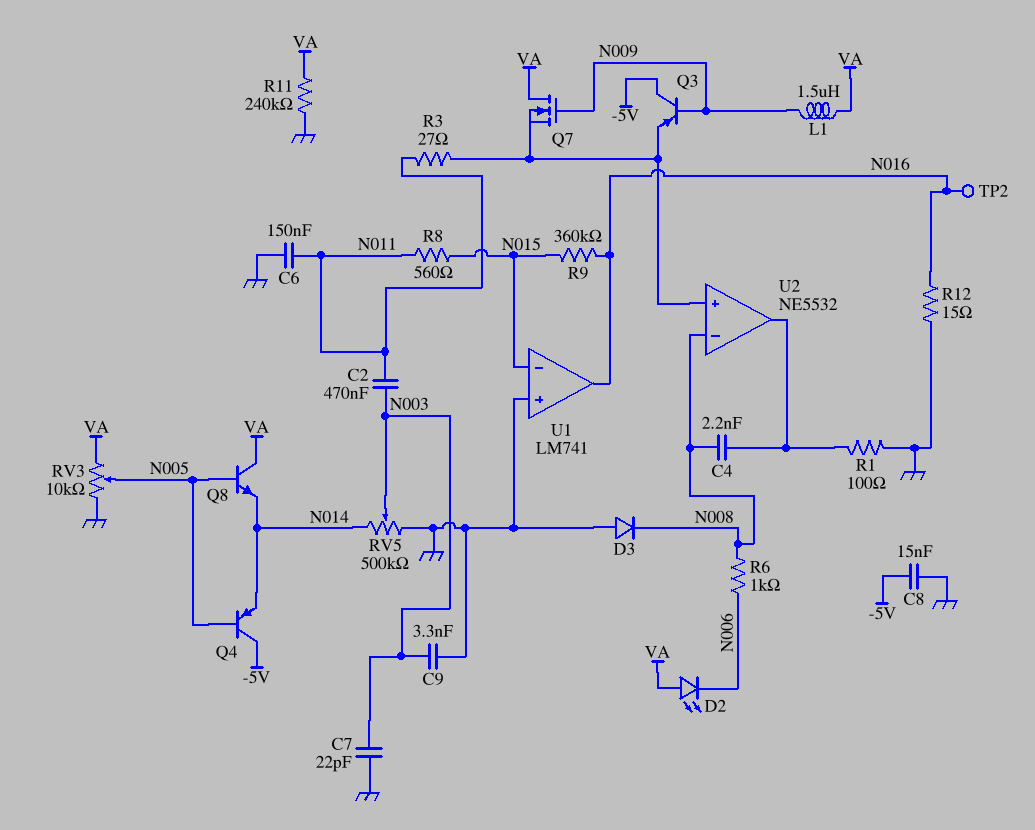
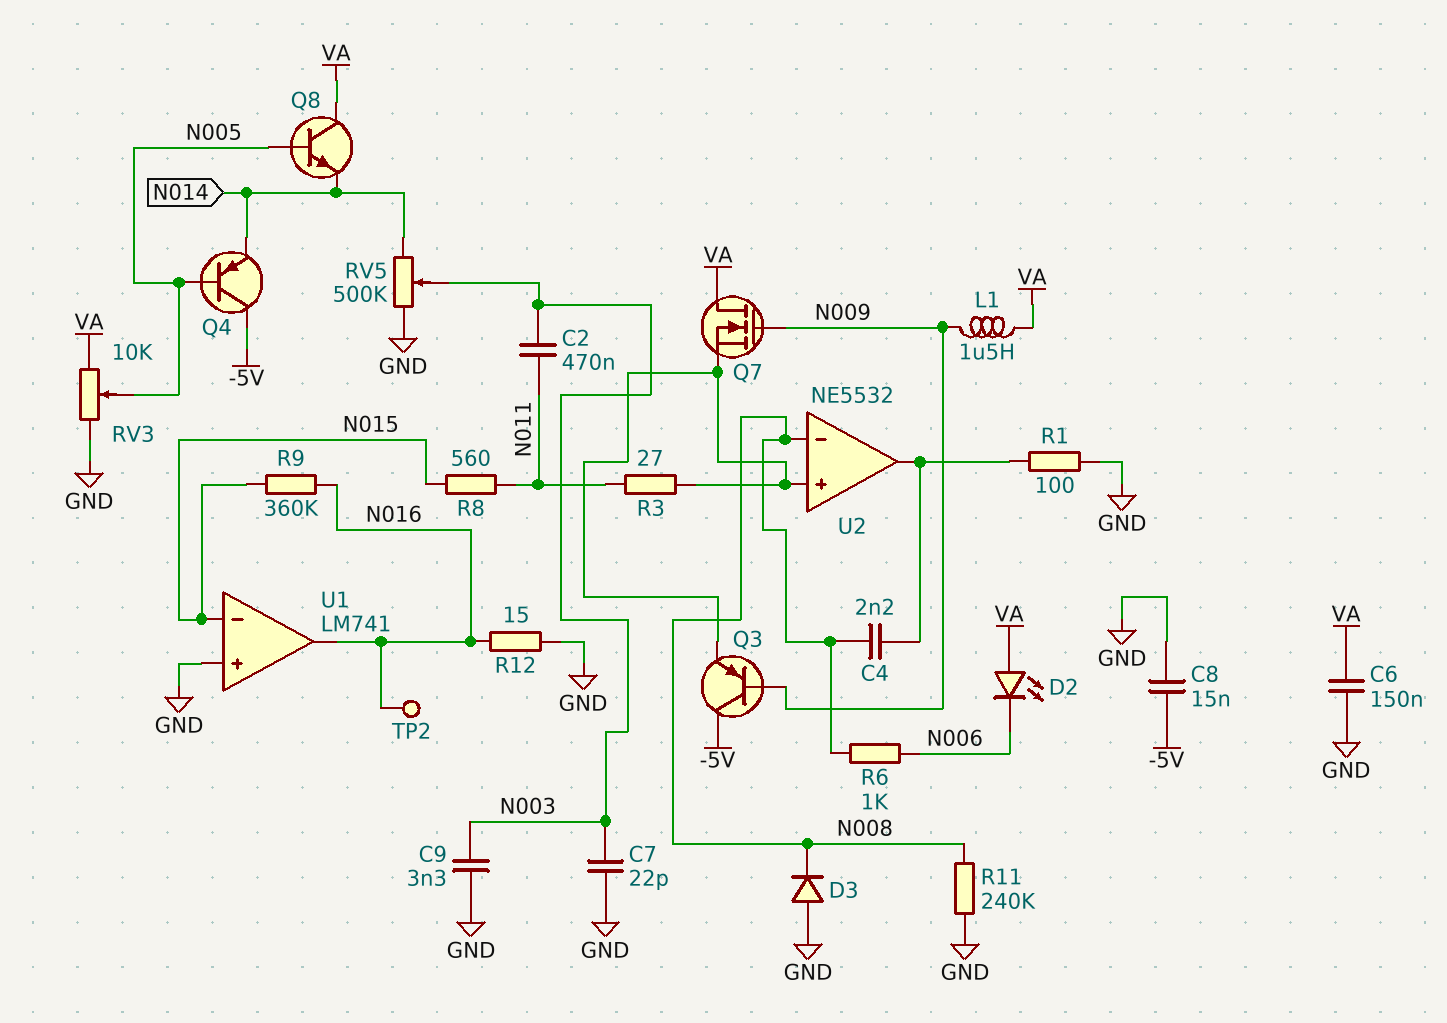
C6: 150nF (GND, N011) -> 150nF (GND, VA)
R11: 240k (GND, VA) -> 240k (GND, N008)

